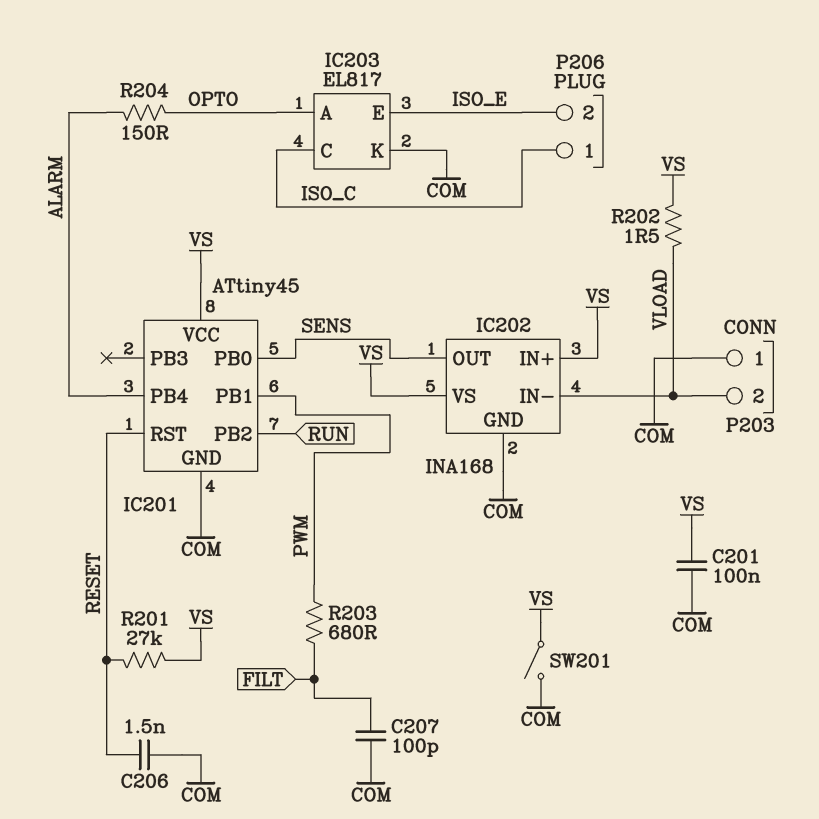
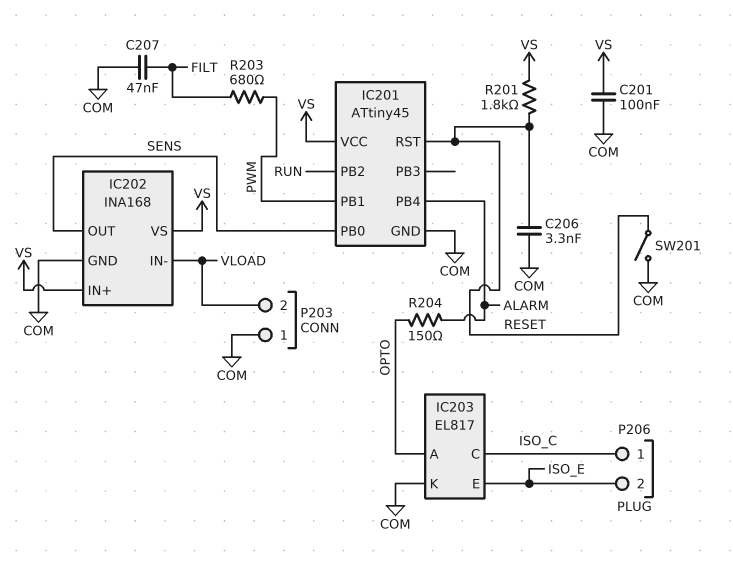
C206: 1.5nF (COM, RESET) -> 3.3nF (COM, RESET)
C207: 100pF (COM, FILT) -> 47nF (COM, FILT)
R201: 27k (RESET, VS) -> 1.8k (RESET, VS)
R202: 1.5 (VLOAD, VS) -> none
SW201: switch (COM, VS) -> switch (COM, RESET)

